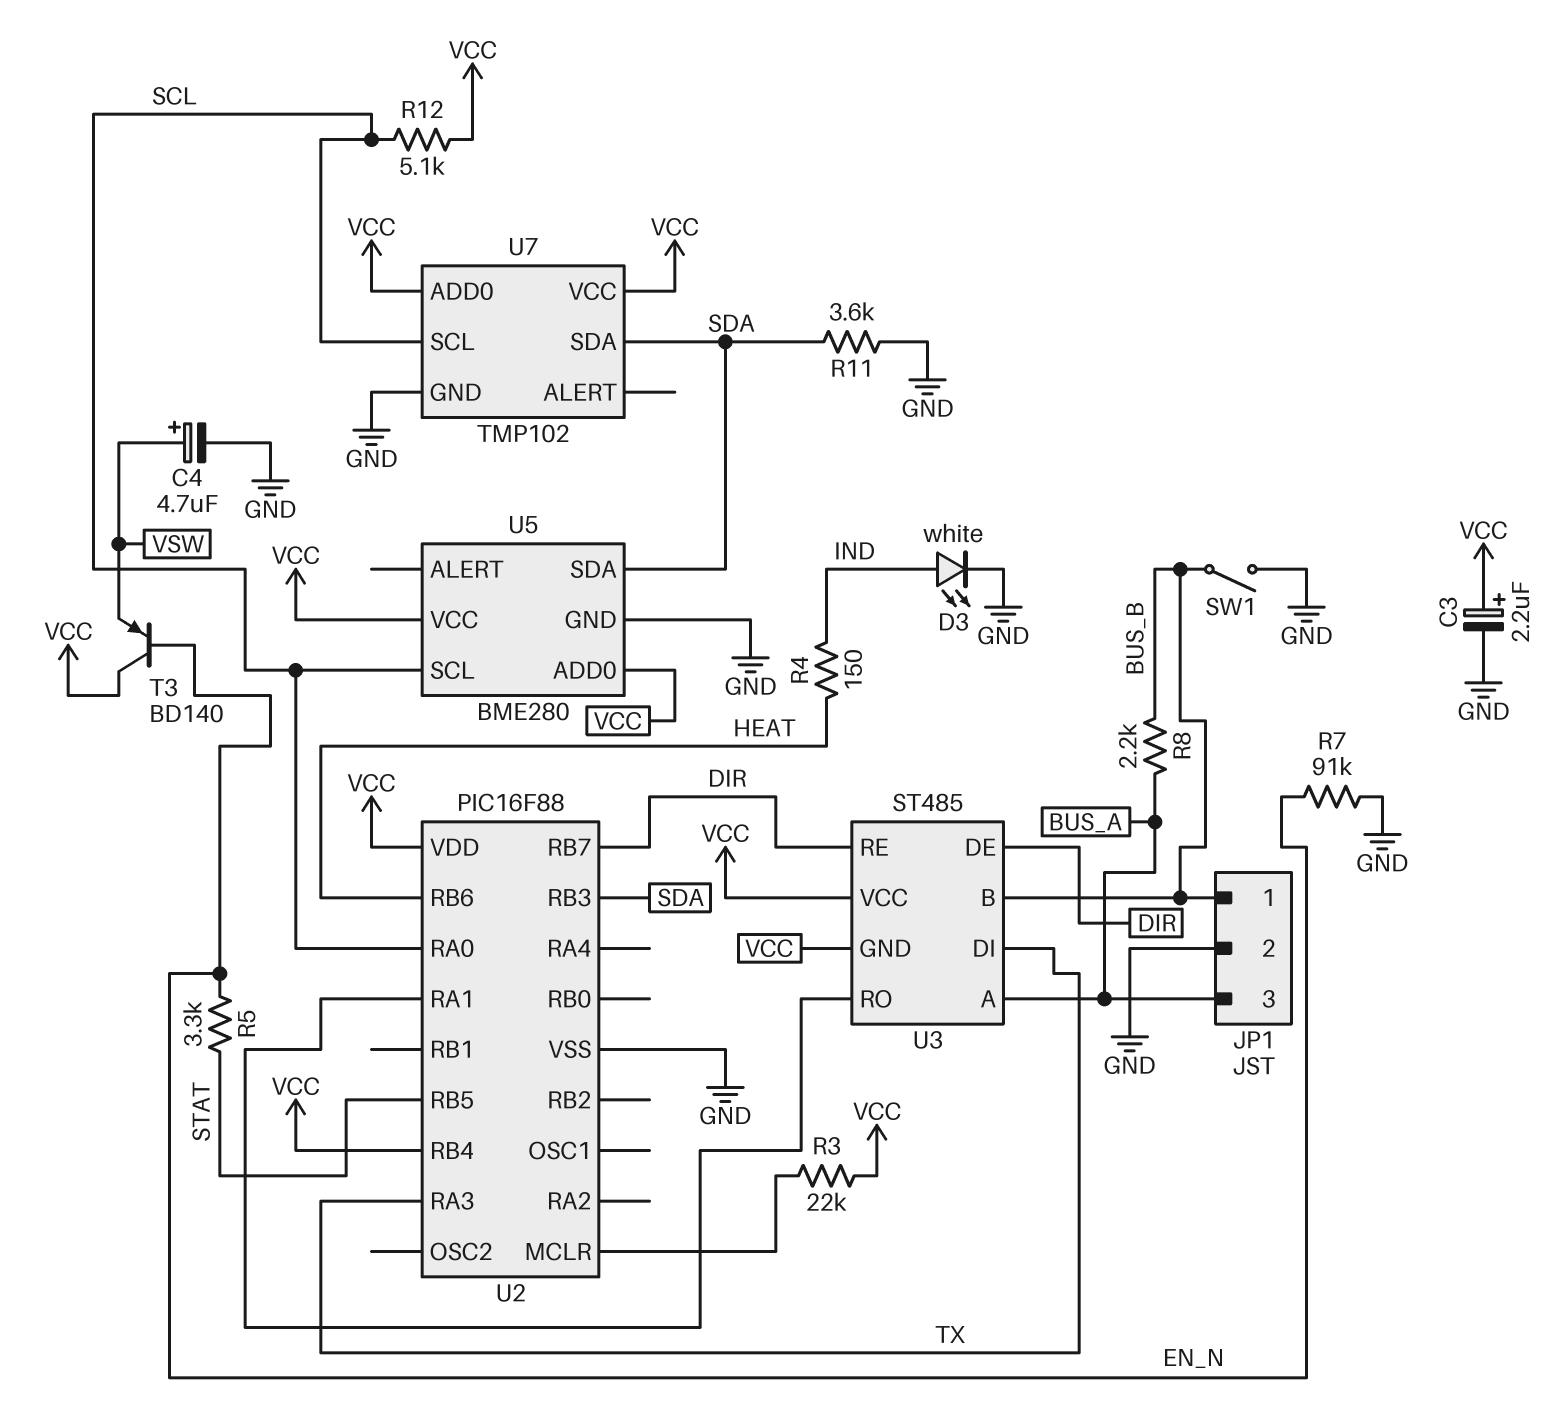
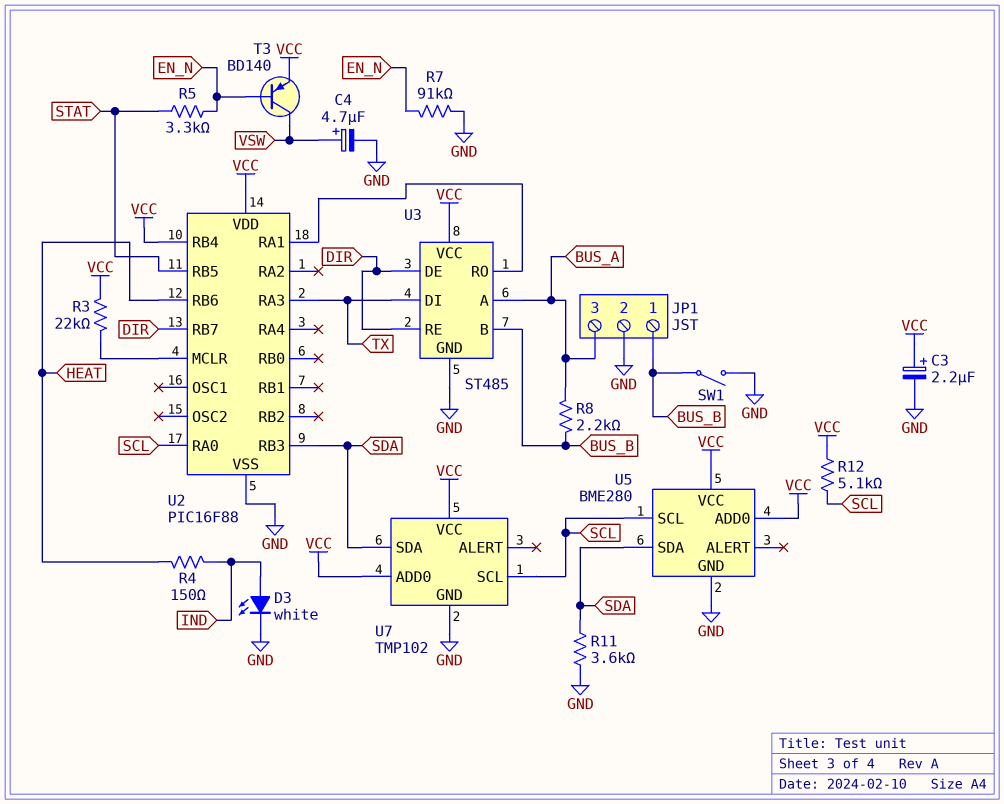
T3: PNP BD140 (B EN_N, C VCC, E VSW) -> PNP BD140 (B EN_N, C VSW, E VCC)
U3 pin GND: VCC -> GND

